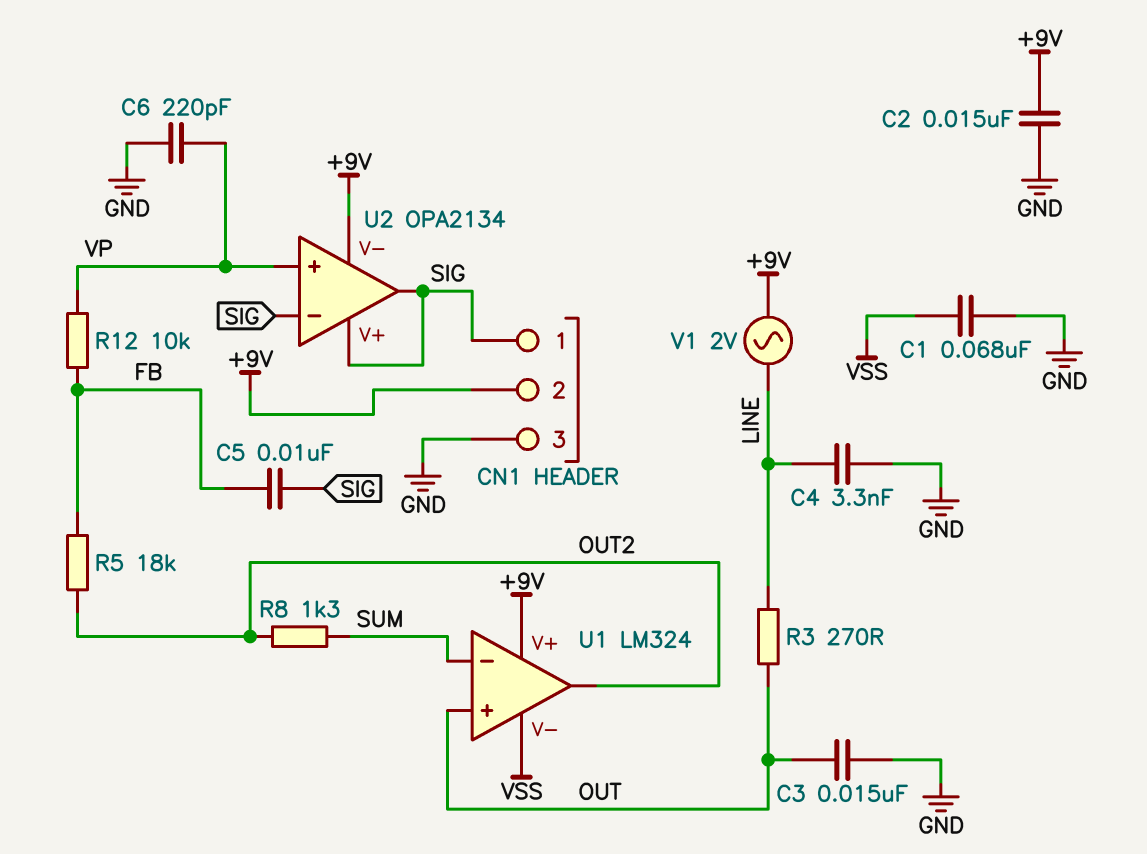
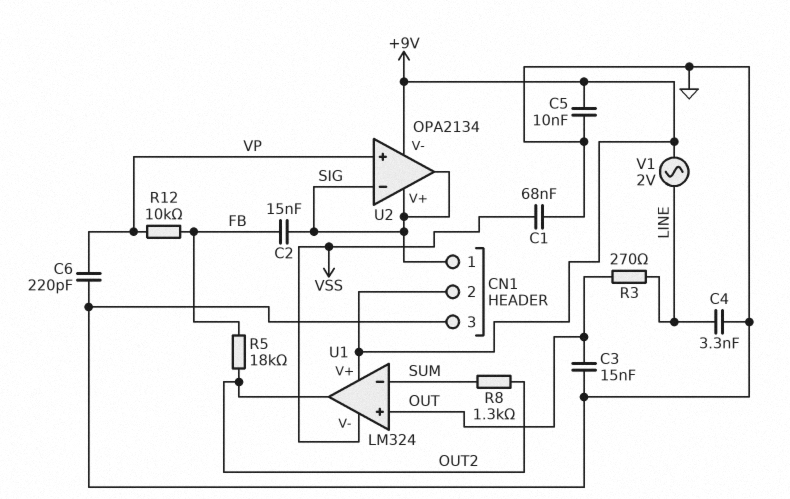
C2: 15nF (+9V, GND) -> 15nF (FB, SIG)
C5: 10nF (FB, SIG) -> 10nF (+9V, GND)

